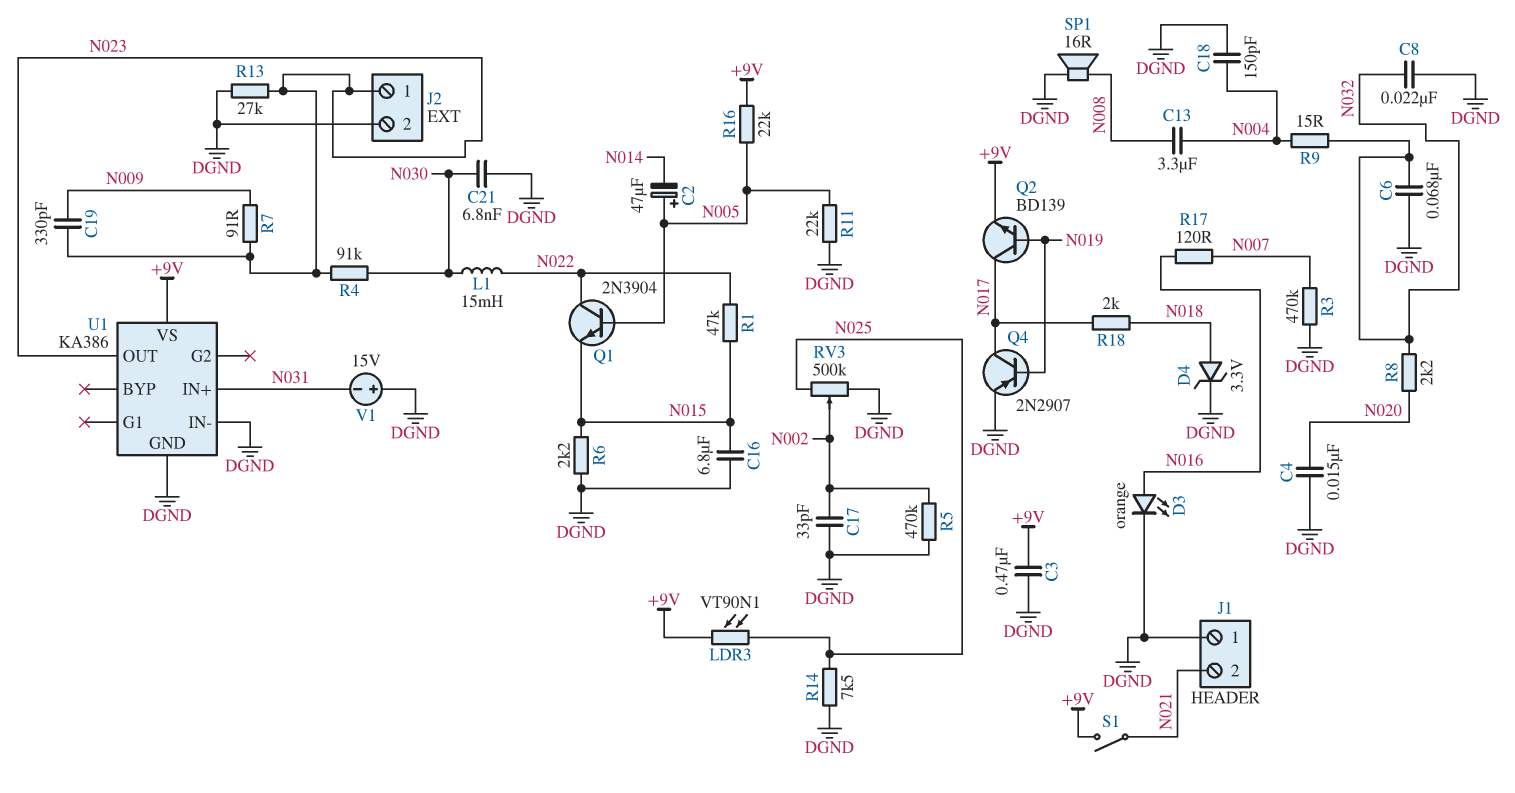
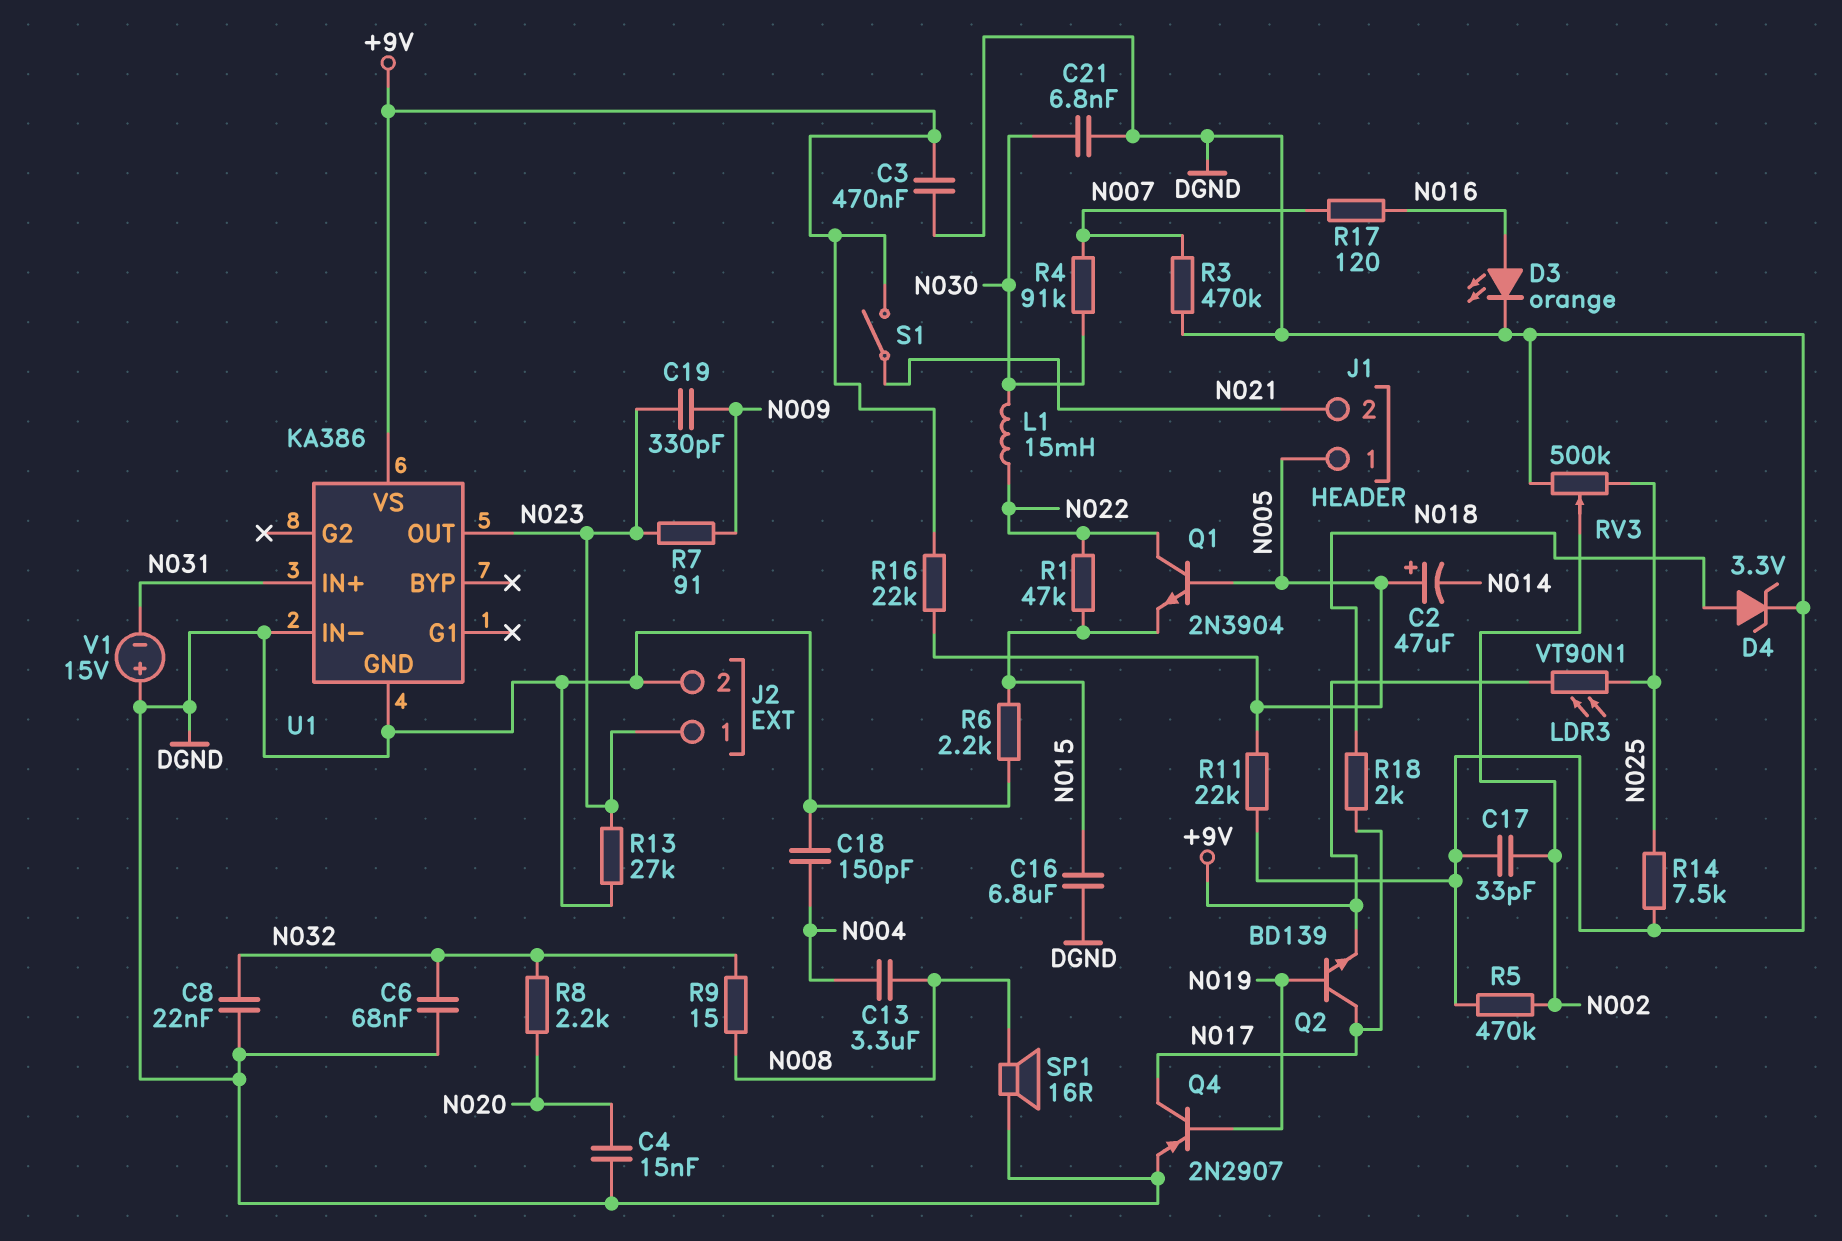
J1 pin 1: DGND -> N005
R4: 91k (N023, N030) -> 91k (N007, N030)
R9: 15 (N004, N032) -> 15 (N008, N032)

